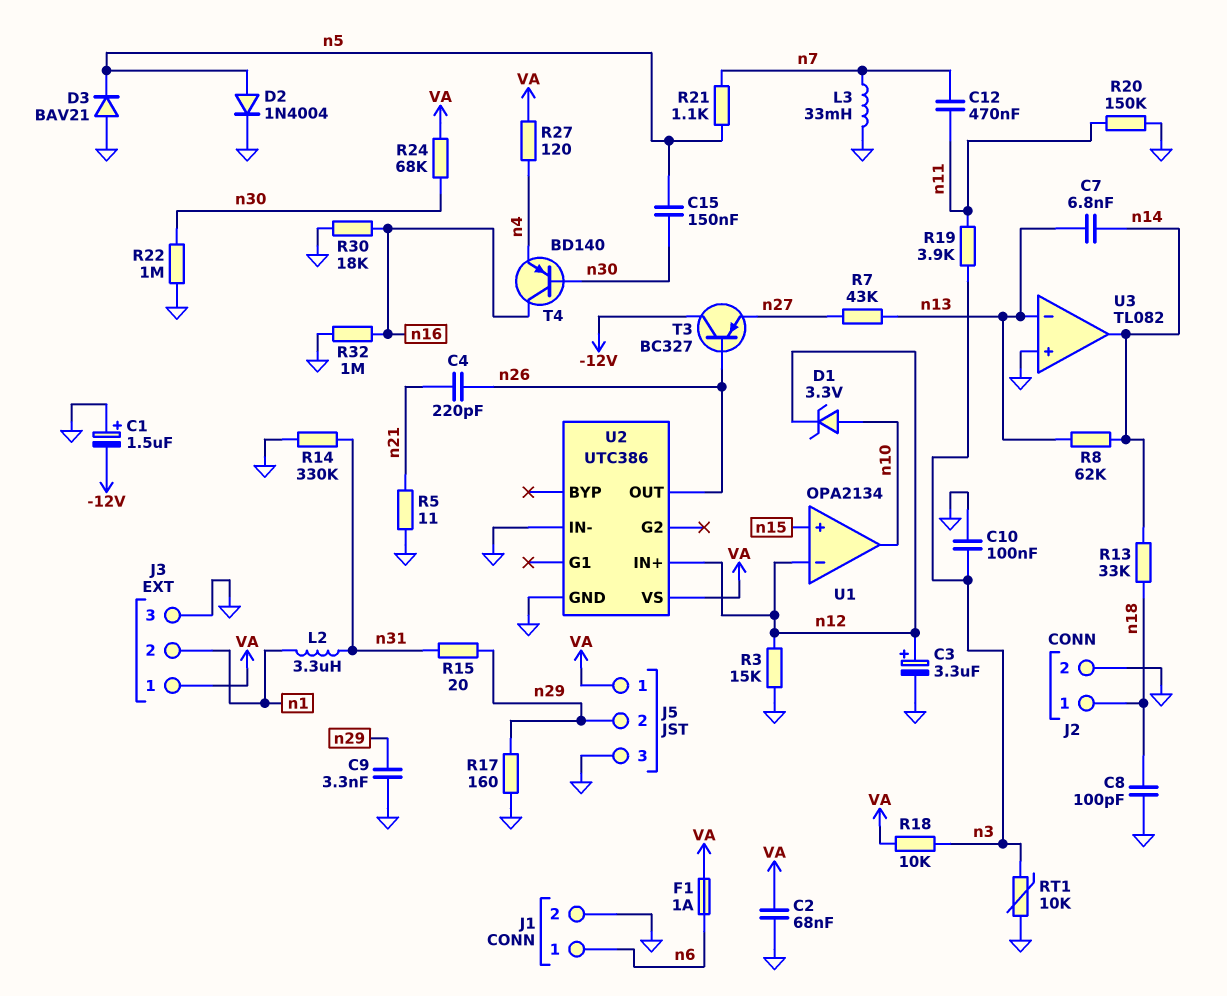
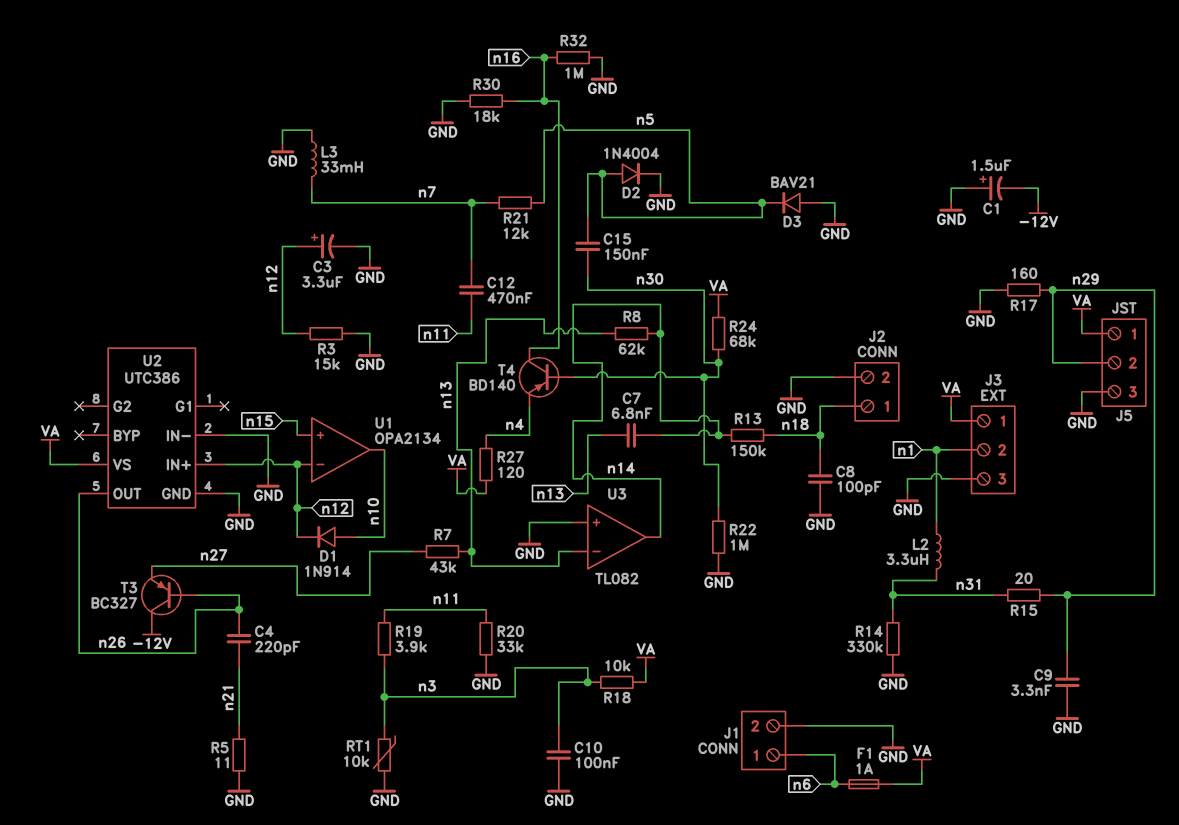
C2: 68nF (GND, VA) -> none
D1: zener 3.3V (A n10, K n12) -> diode 1N914 (A n10, K n12)
R13: 33k (n14, n18) -> 150k (n14, n18)
R20: 150k (GND, n11) -> 33k (GND, n11)
R21: 1.1k (n5, n7) -> 12k (n5, n7)

